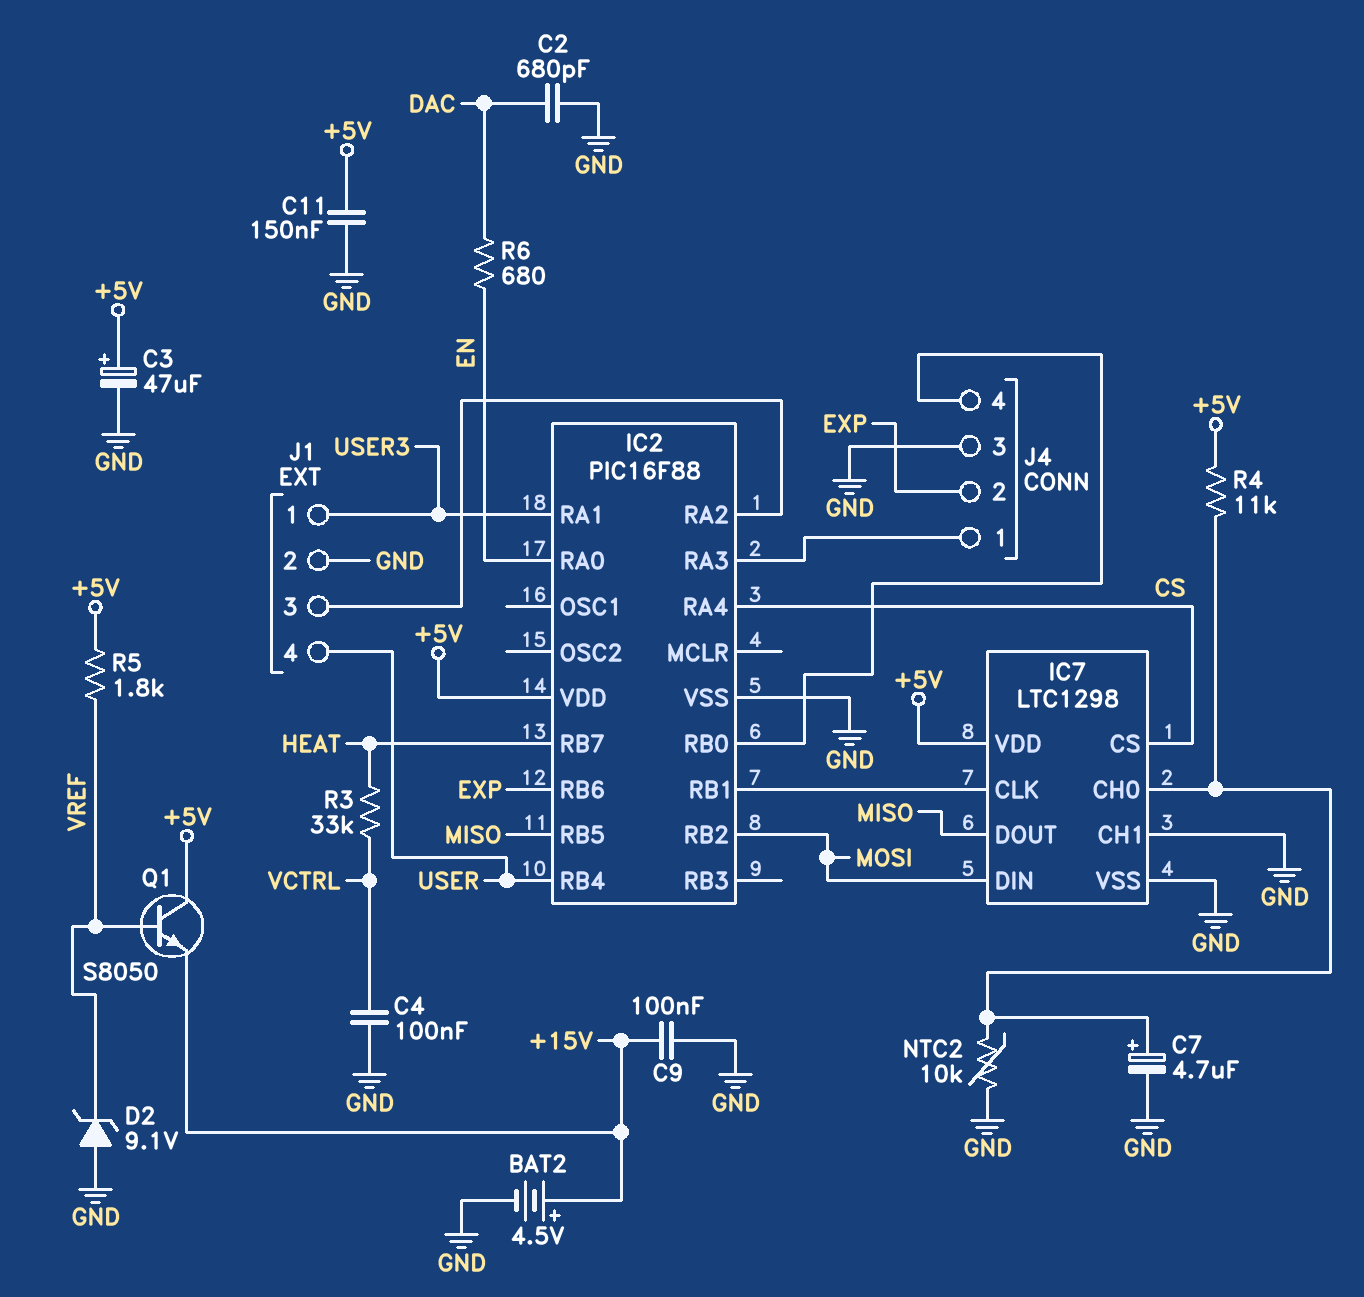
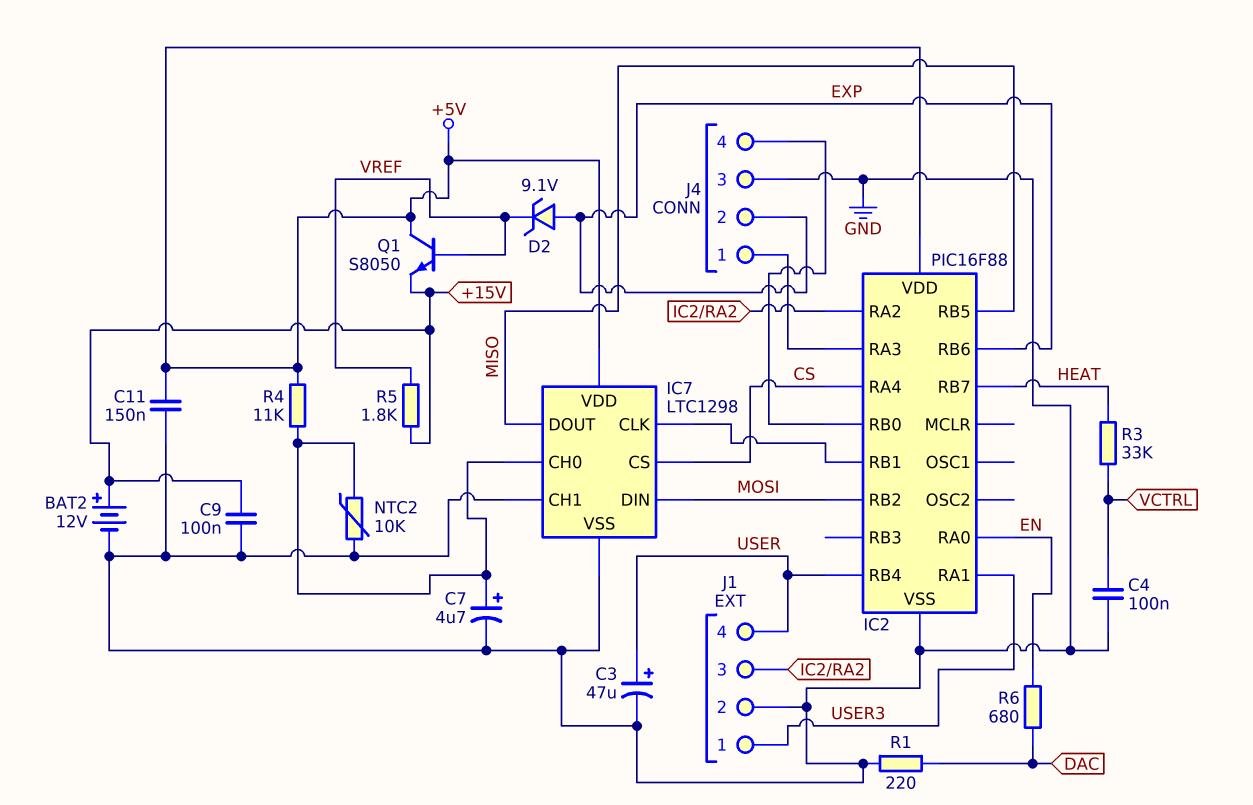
BAT2: 4.5V (plus +15V, minus GND) -> 12V (plus +15V, minus GND)
C2: 680pF (DAC, GND) -> none
C3: 47uF (plus +5V, minus GND) -> 47uF (plus USER, minus GND)
D2: zener 9.1V (A GND, K VREF) -> zener 9.1V (A EXP, K VREF)
R1: none -> 220 (DAC, GND)
R5: 1.8k (+5V, VREF) -> 1.8k (+15V, VREF)

